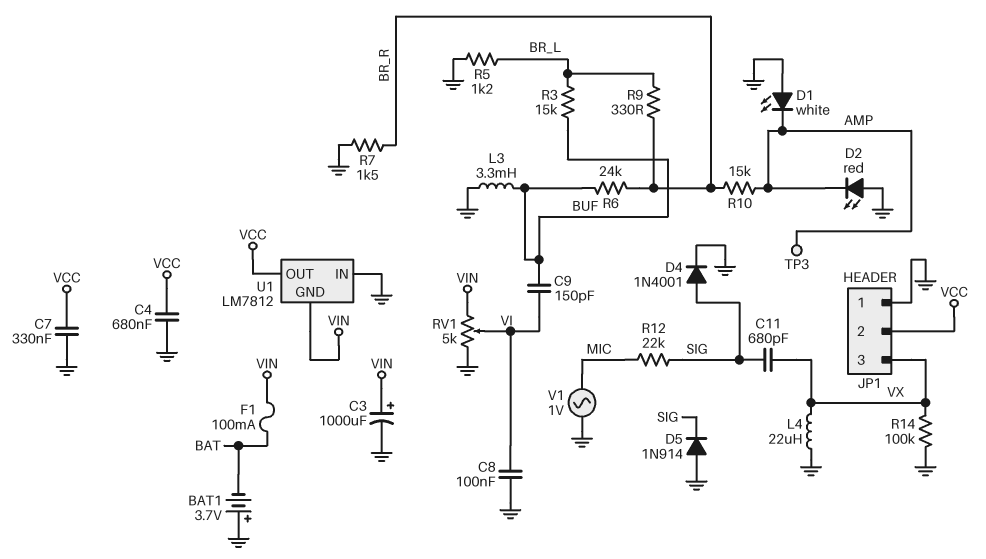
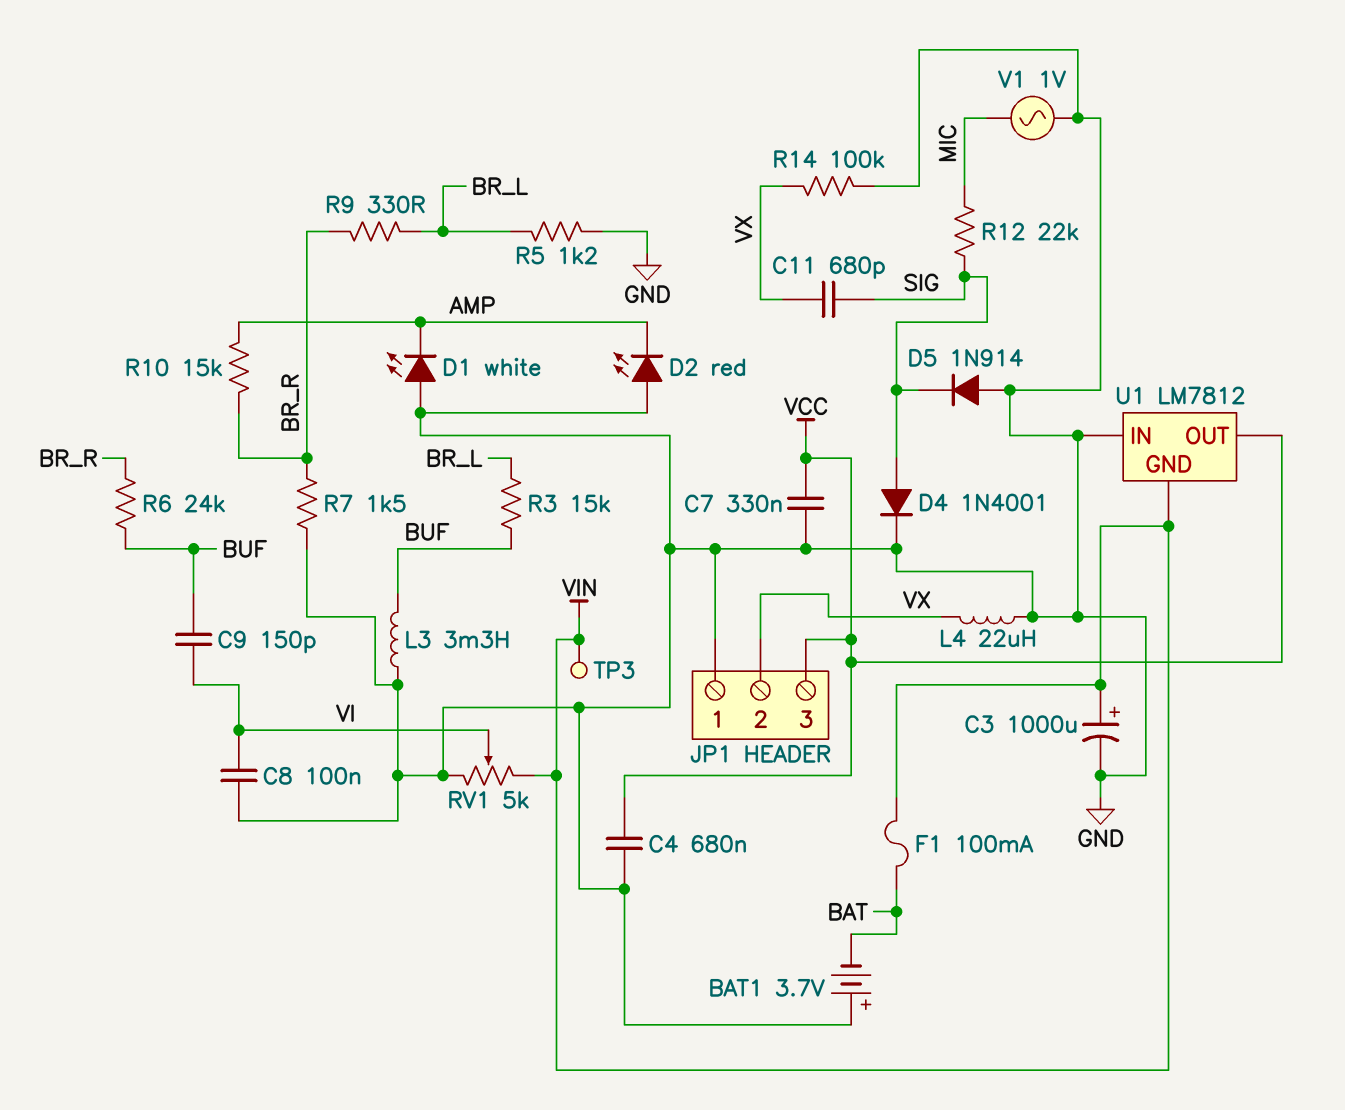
JP1 pin 2: VCC -> VX
JP1 pin 3: VX -> VCC
TP3: test point (AMP) -> test point (VIN)

